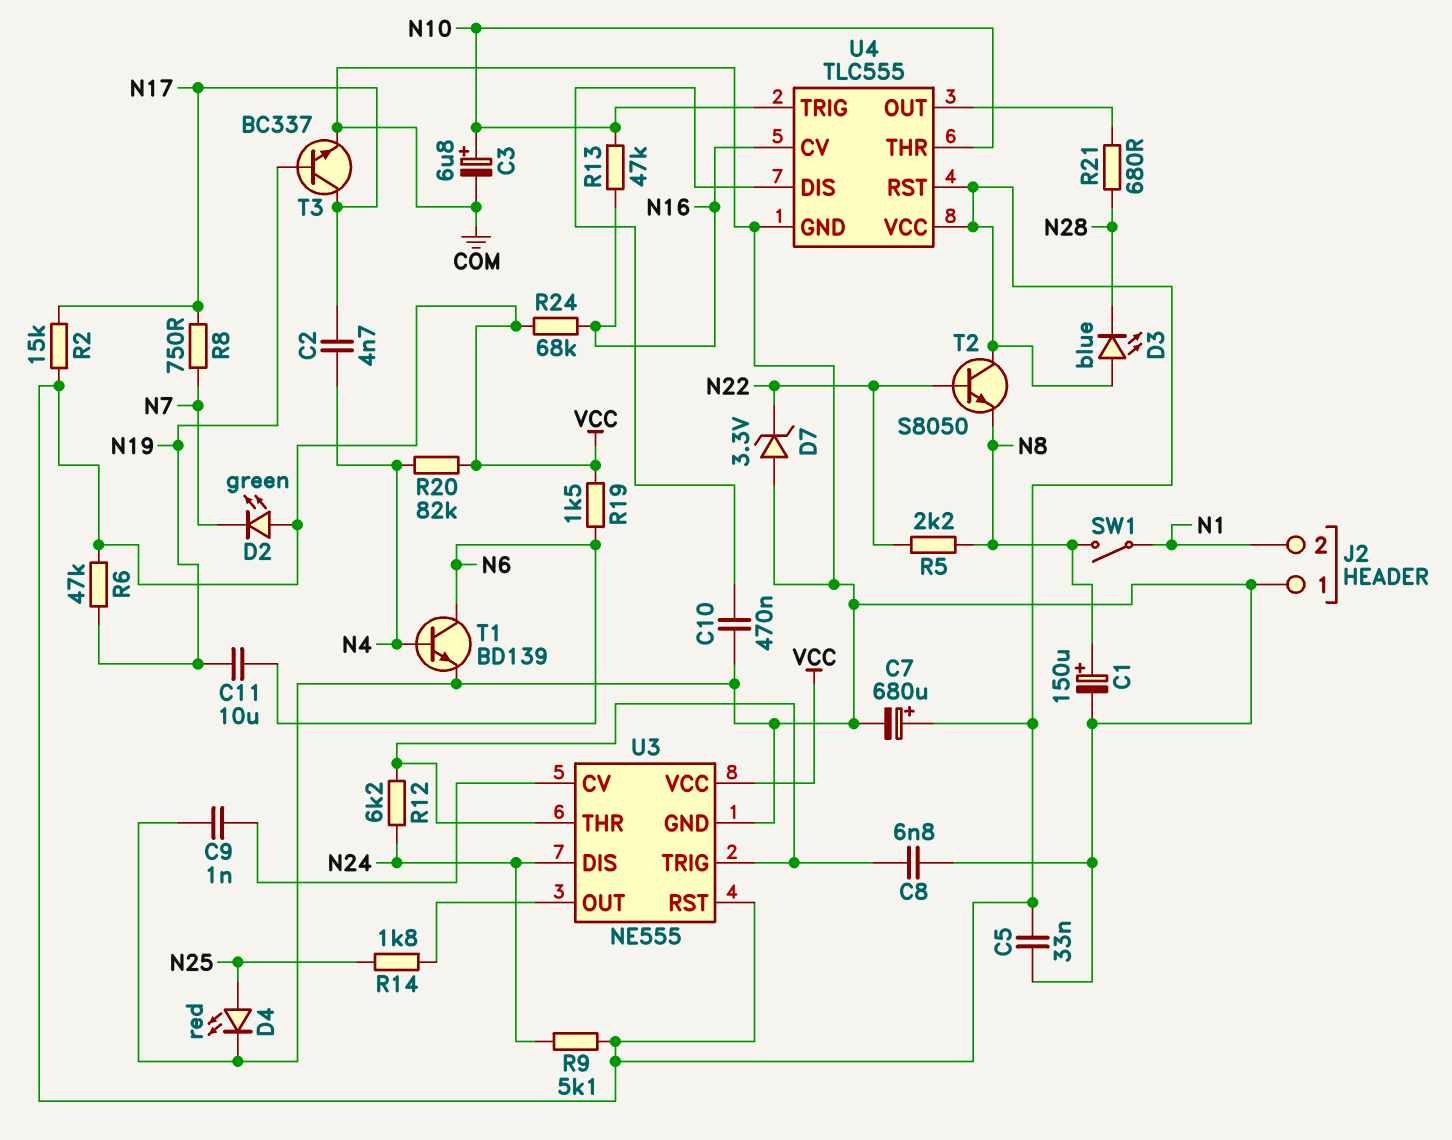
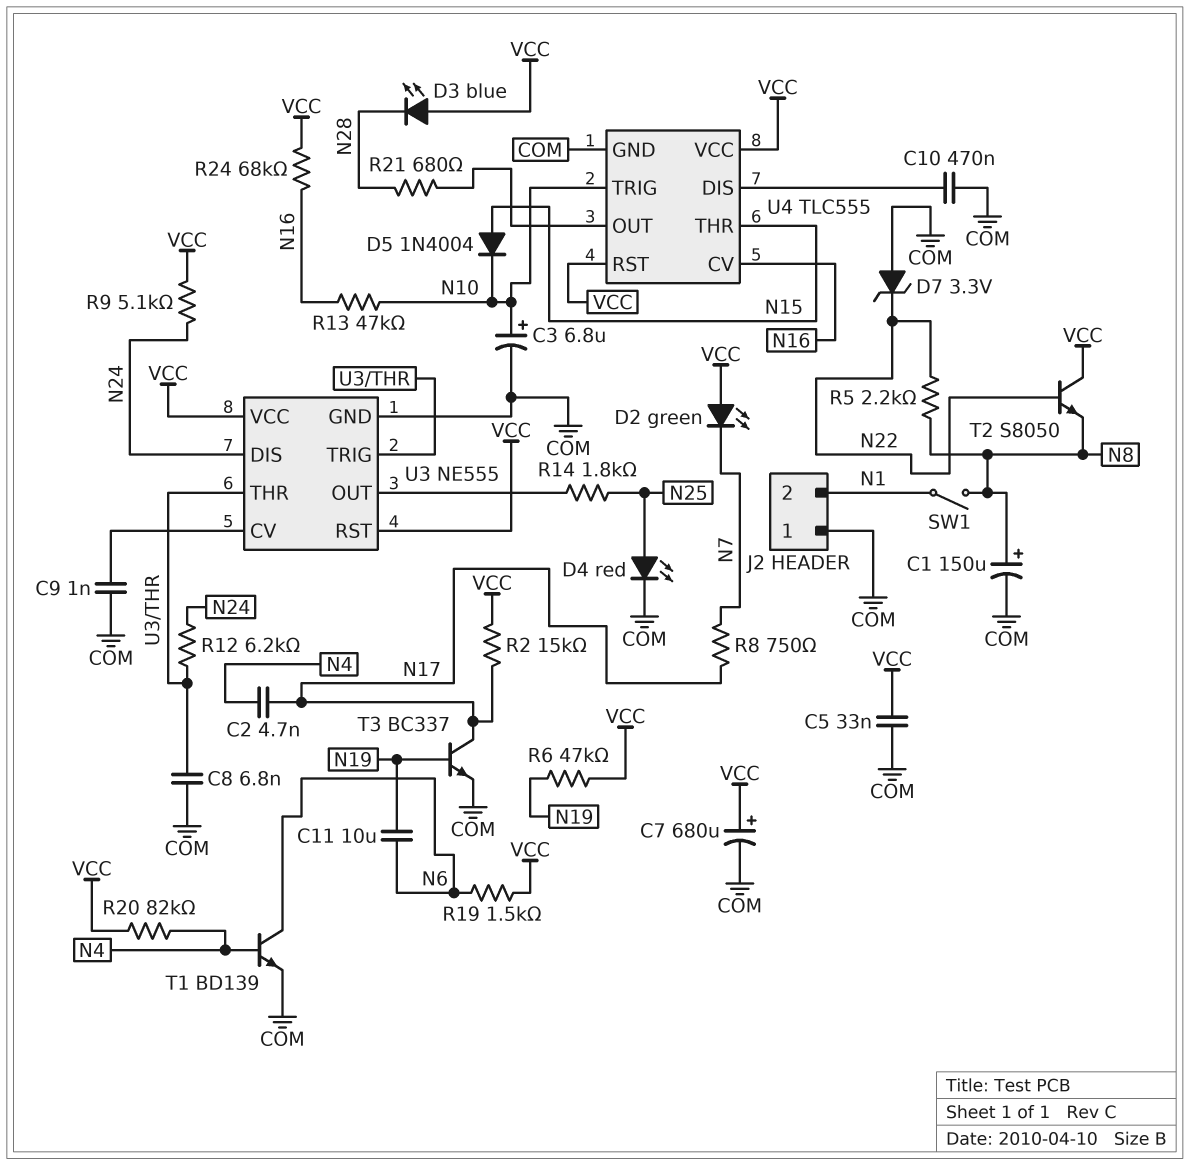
D5: none -> diode 1N4004 (A N15, K N10)
U4 pin THR: N10 -> N15

